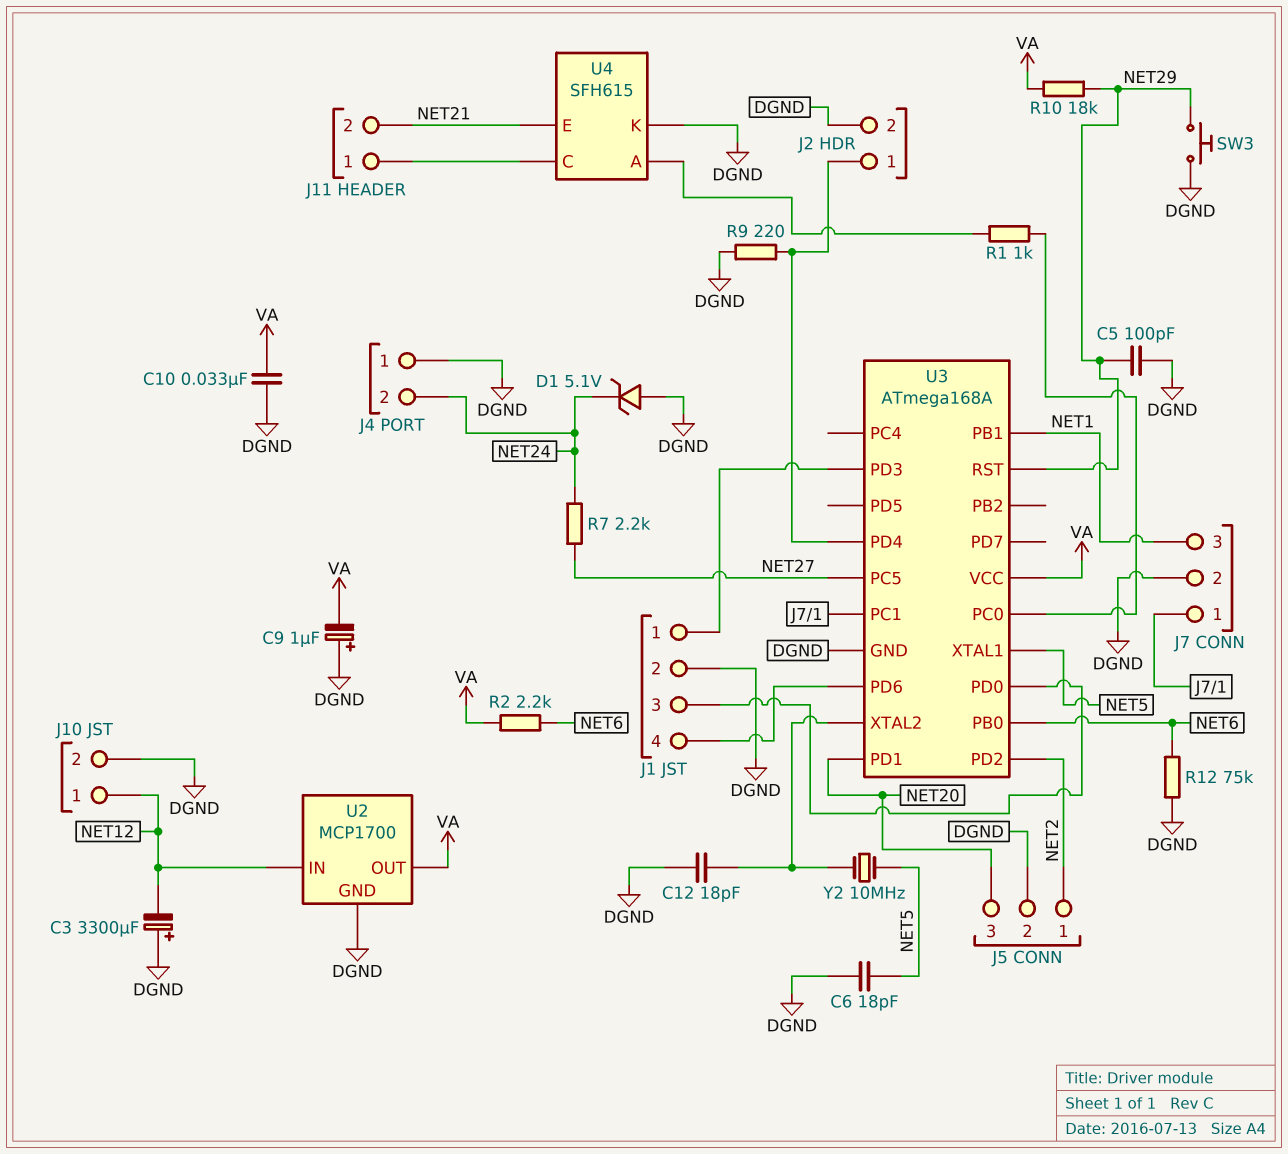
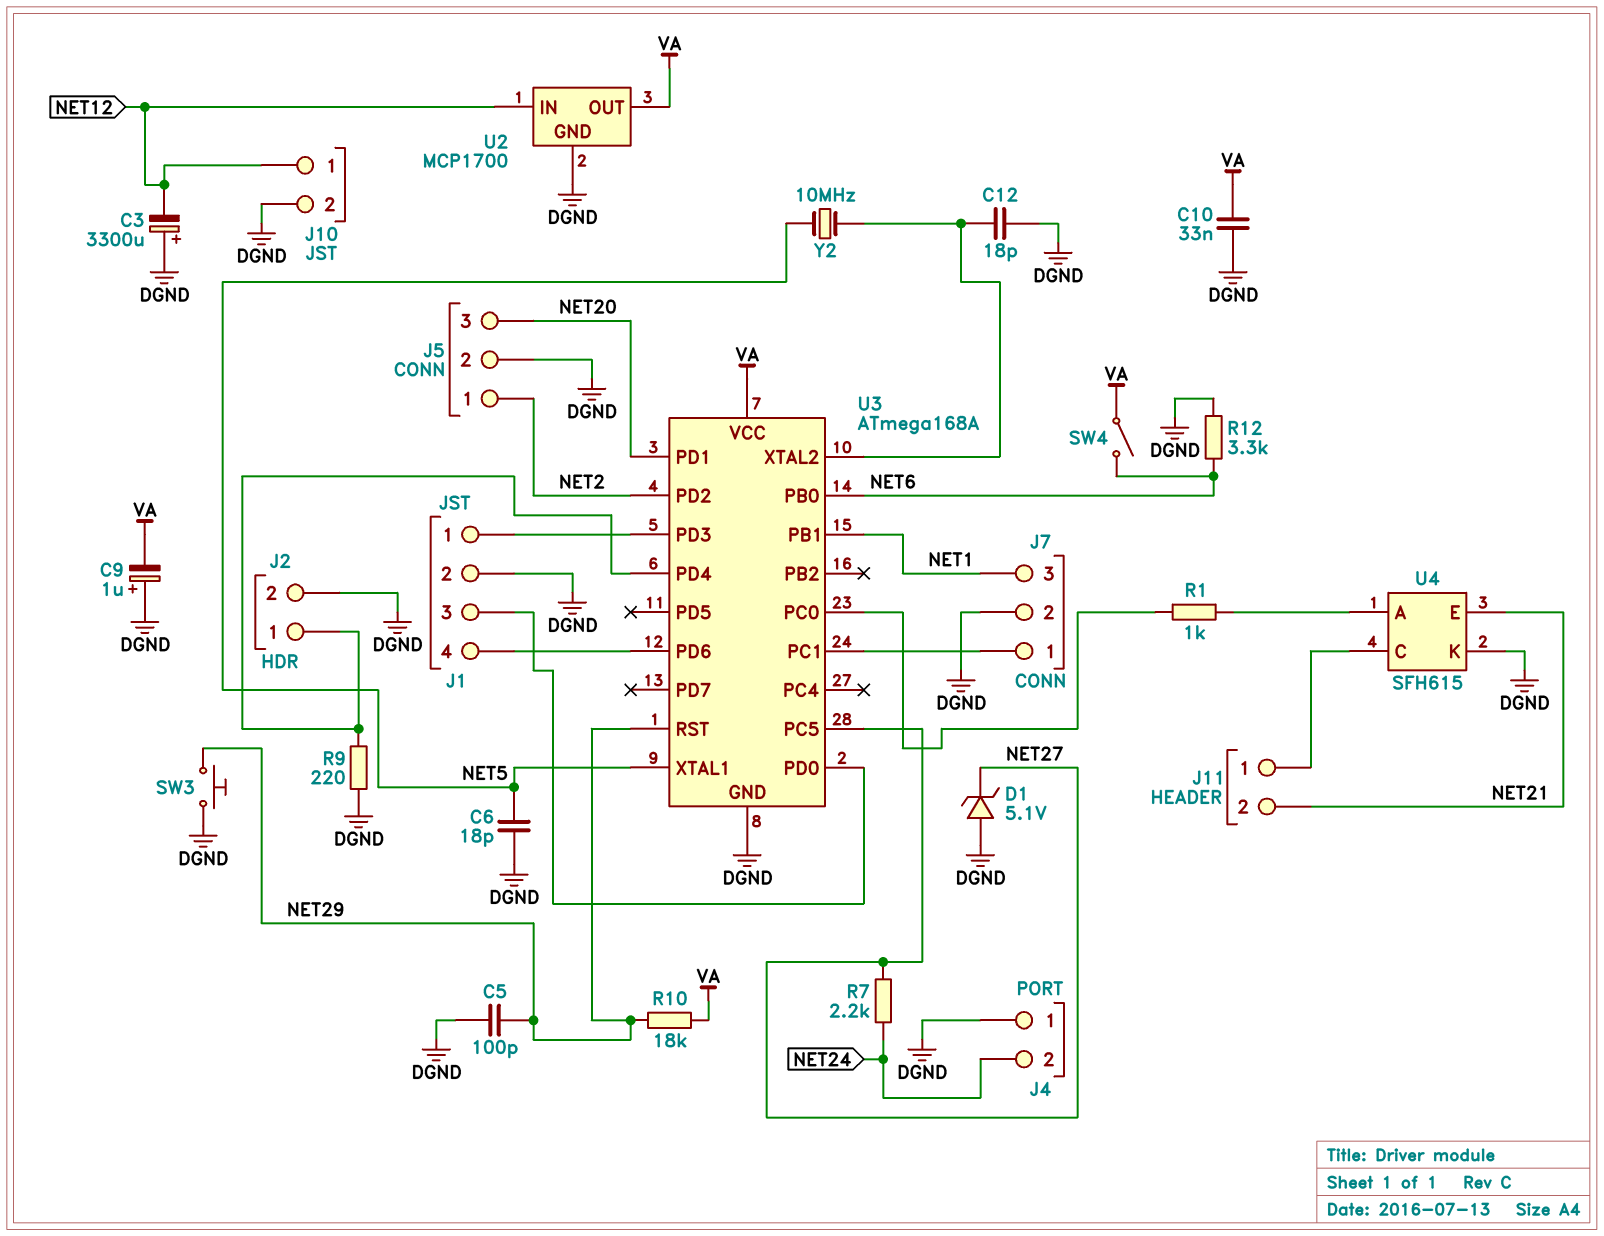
D1: zener 5.1V (A DGND, K NET24) -> zener 5.1V (A DGND, K NET27)
R2: 2.2k (NET6, VA) -> none
R12: 75k (DGND, NET6) -> 3.3k (DGND, NET6)
SW4: none -> switch (NET6, VA)

